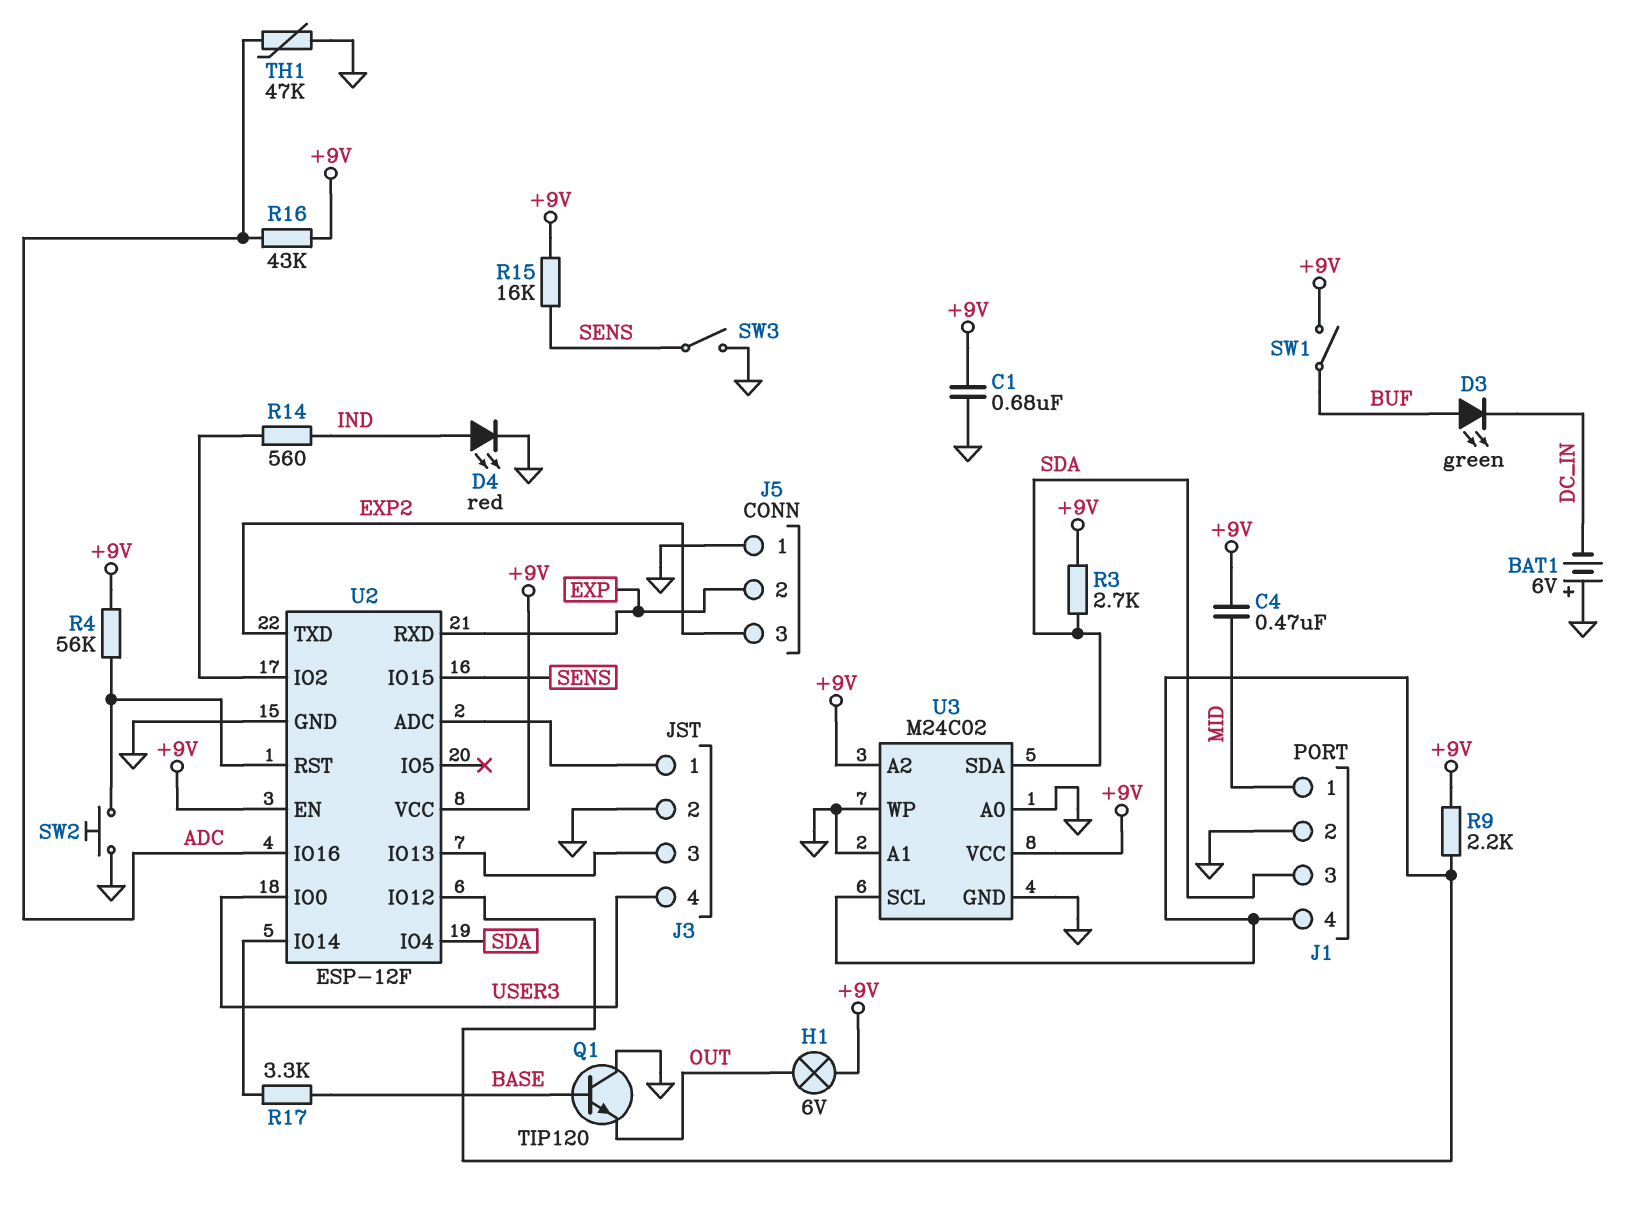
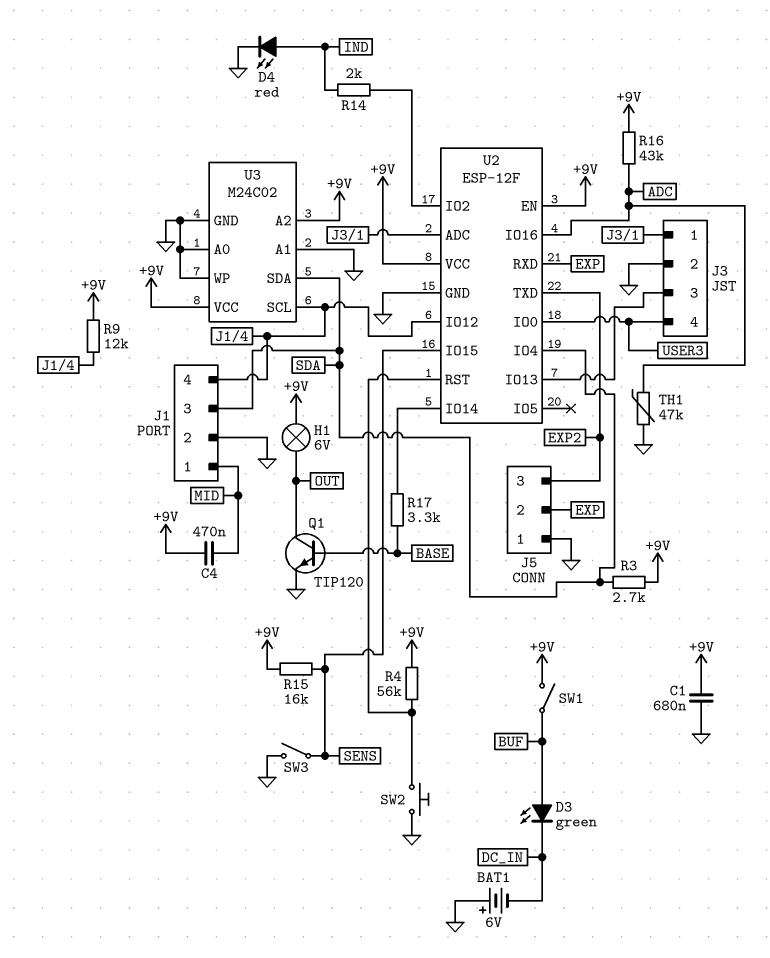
Q1: NPN TIP120 (B BASE, C GND, E OUT) -> NPN TIP120 (B BASE, C OUT, E GND)
R9: 2.2k (+9V, J1/4) -> 12k (+9V, J1/4)
R14: 560 (IND, U2/IO2) -> 2k (IND, U2/IO2)

